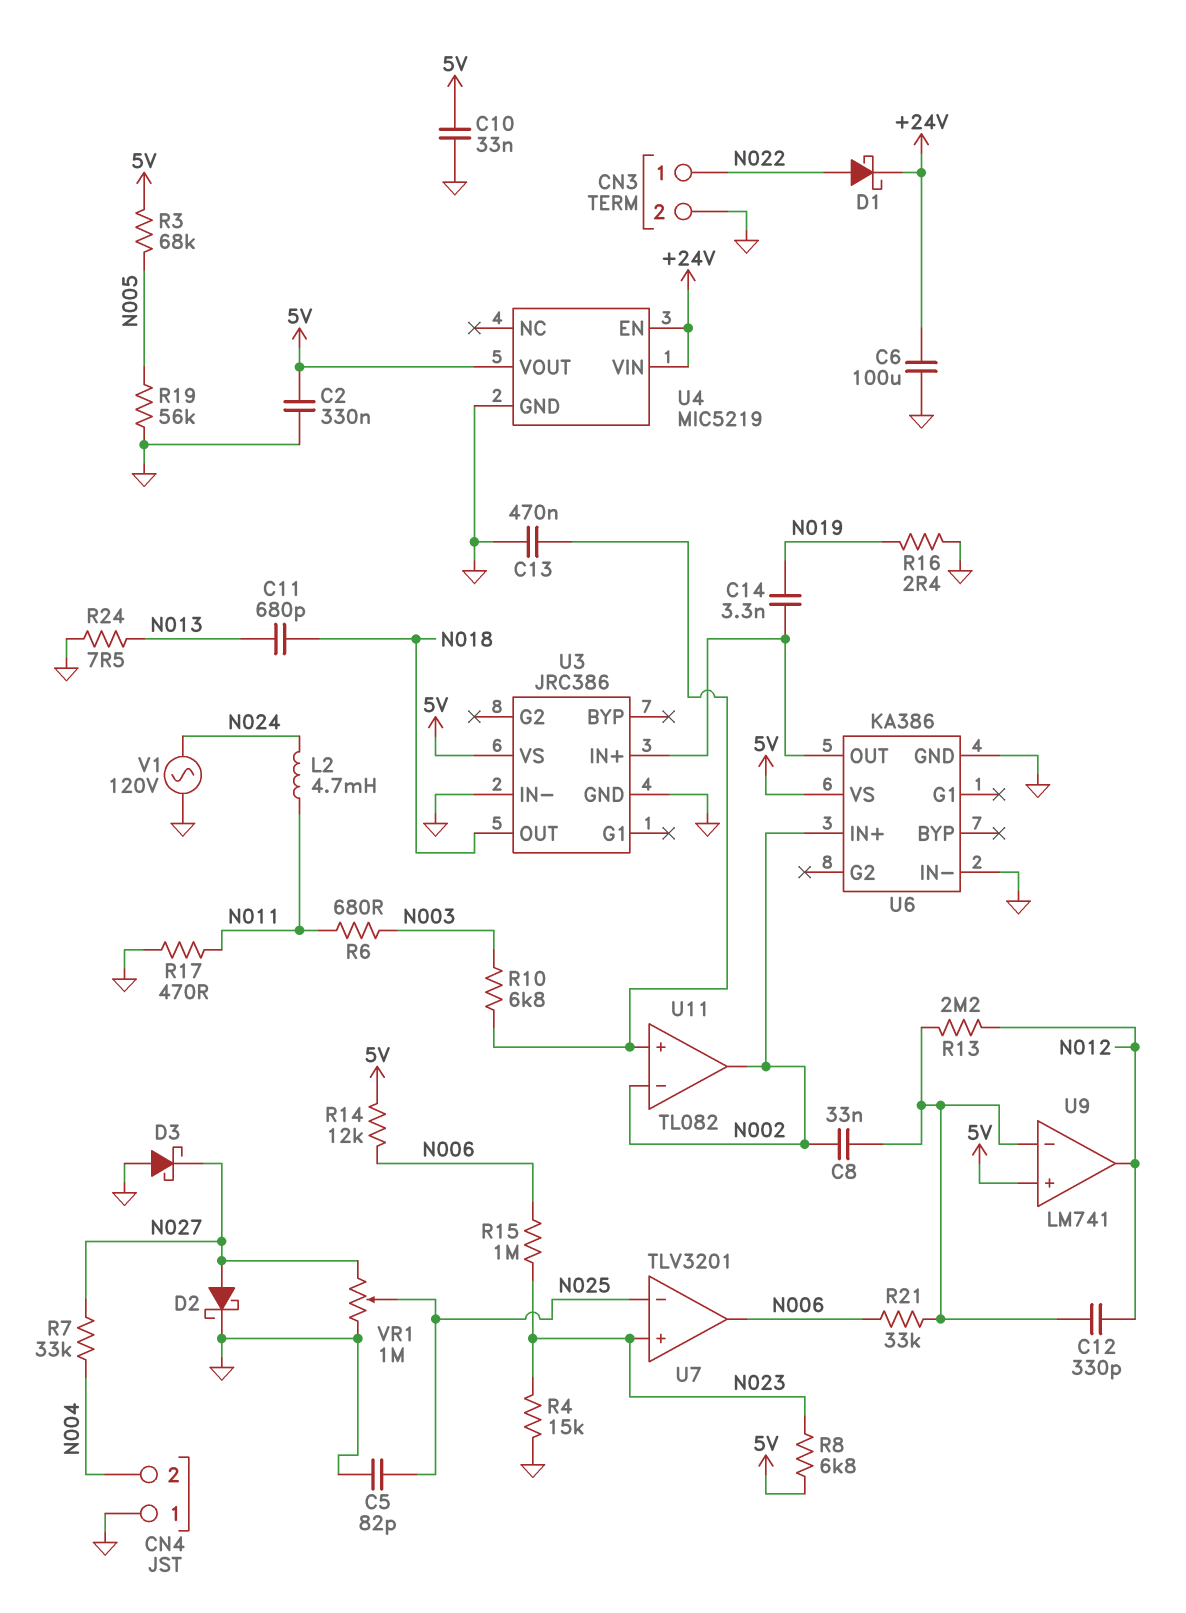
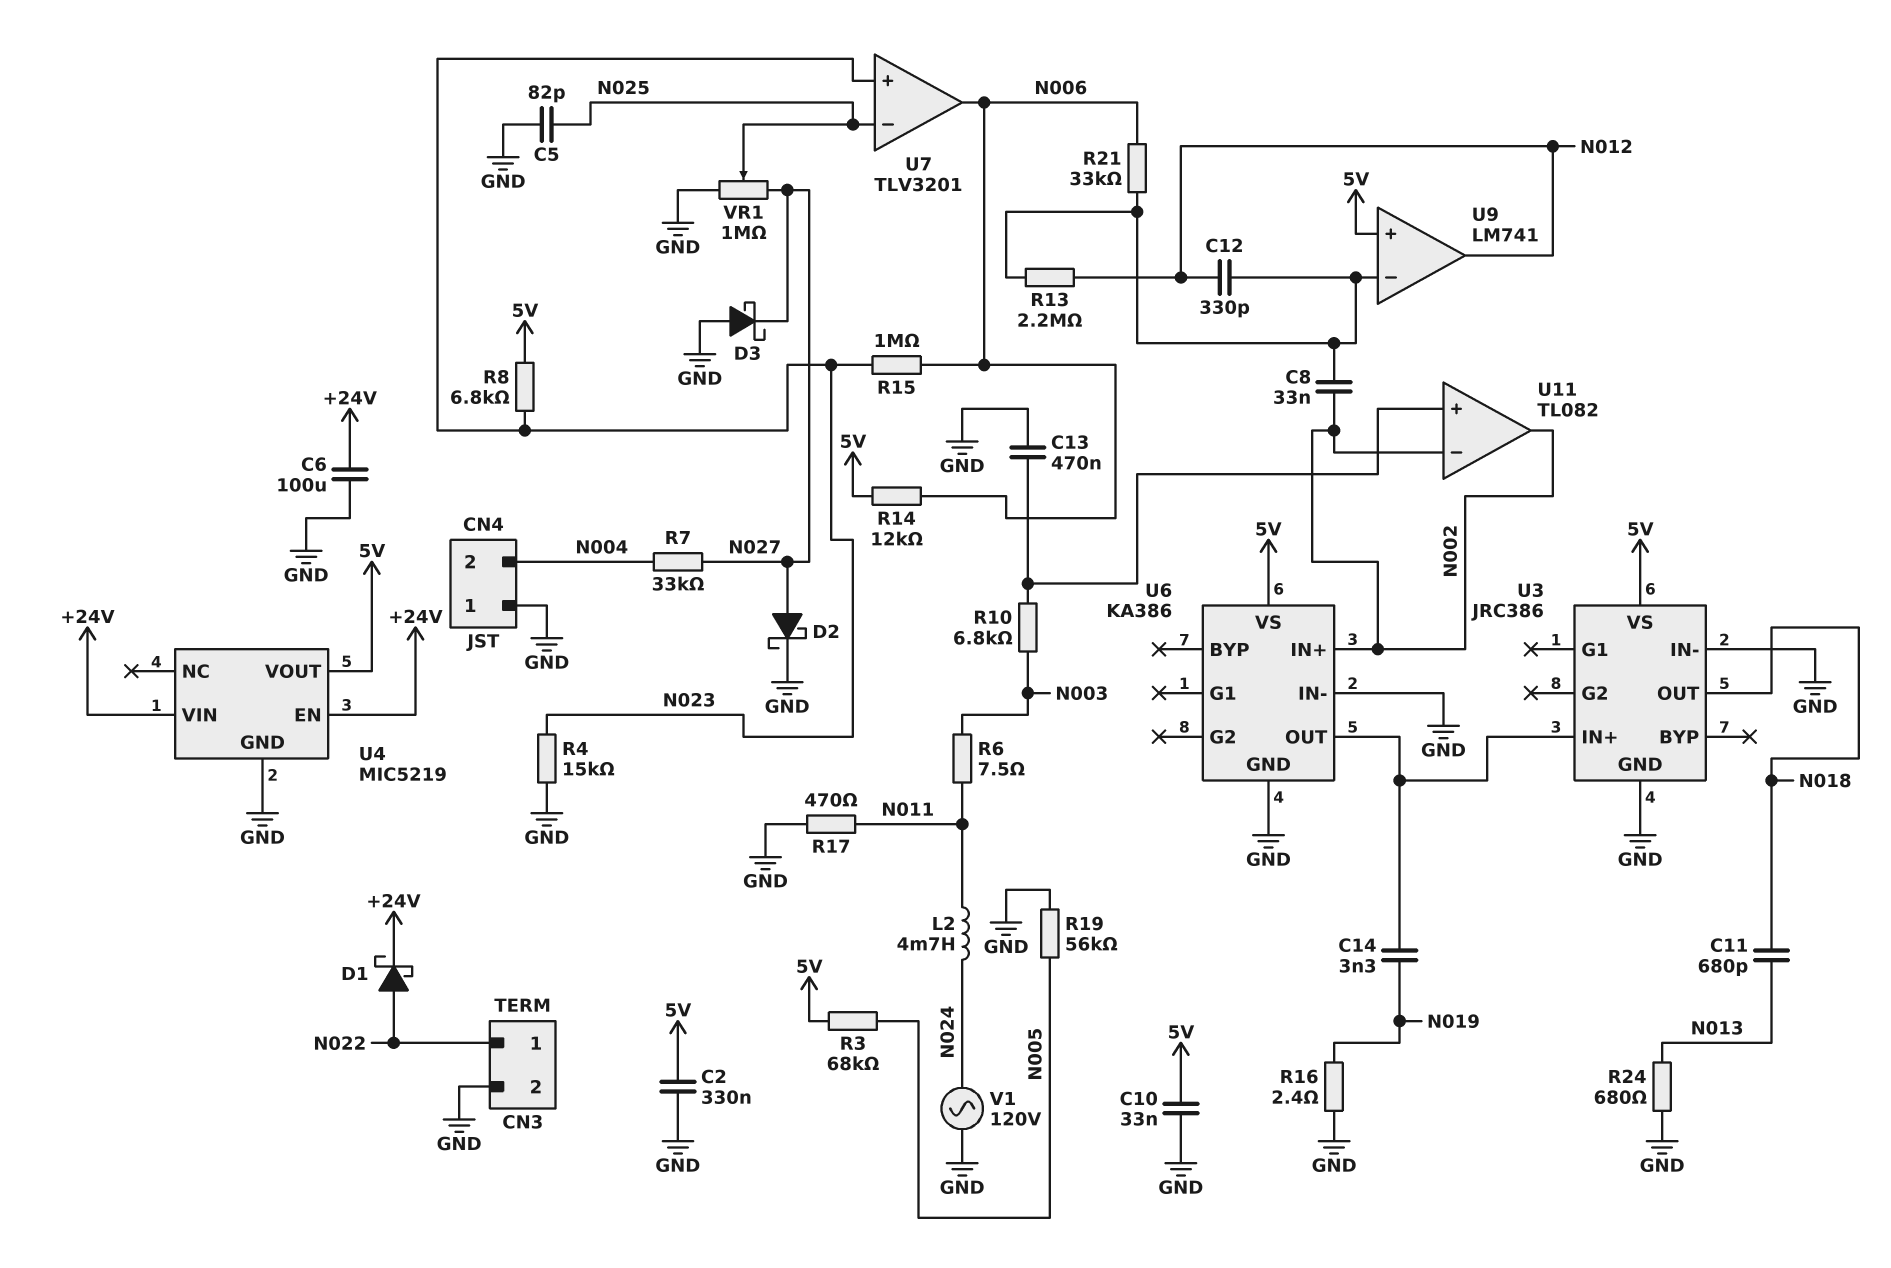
R6: 680 (N003, N011) -> 7.5 (N003, N011)
R24: 7.5 (GND, N013) -> 680 (GND, N013)

